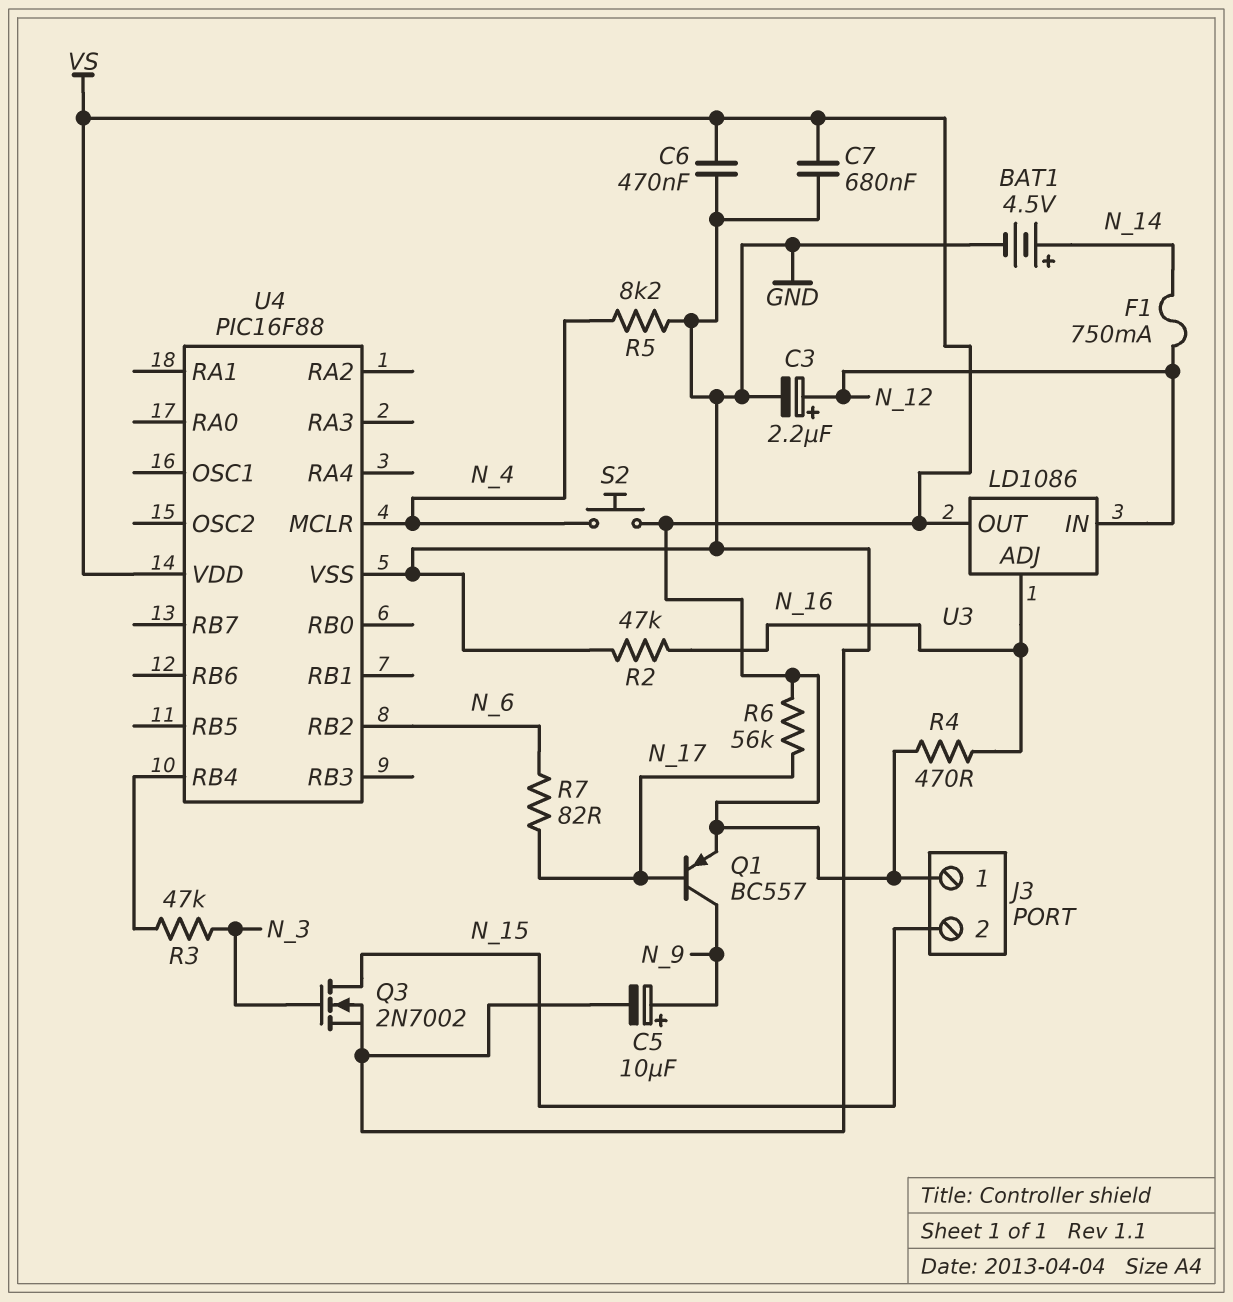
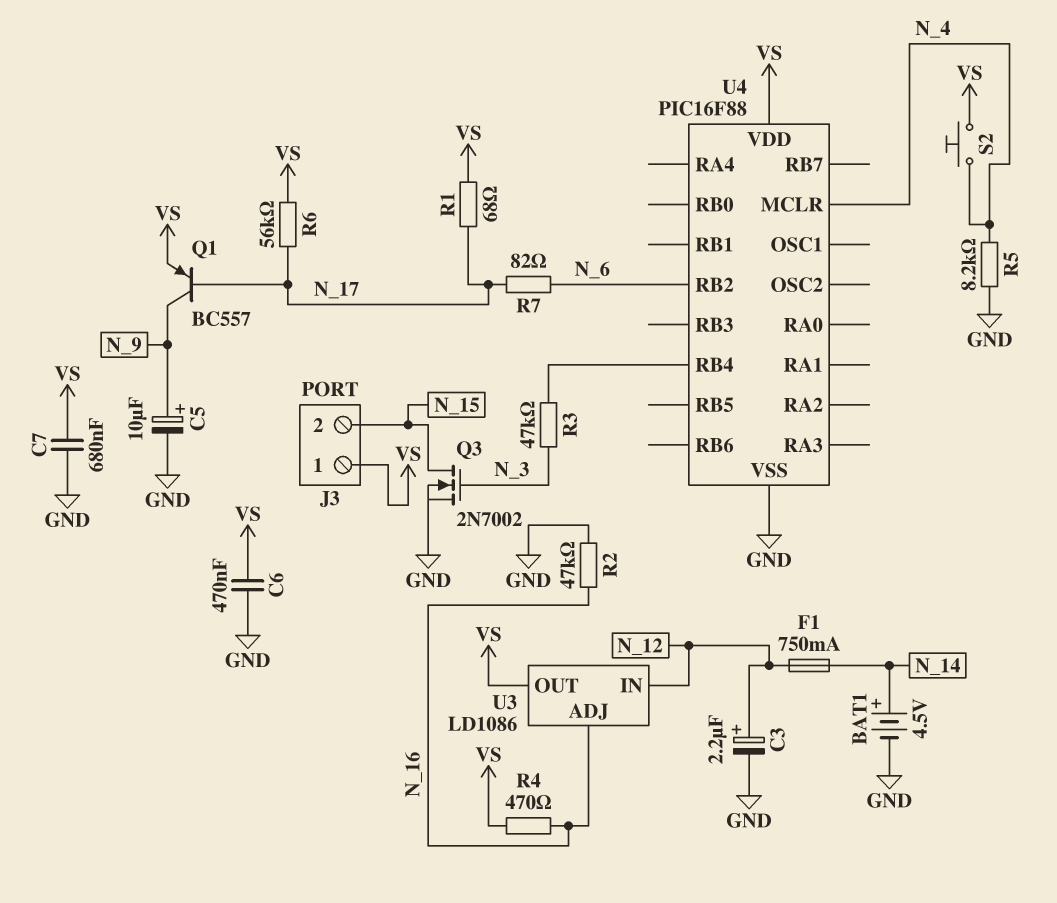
R1: none -> 68 (N_17, VS)

